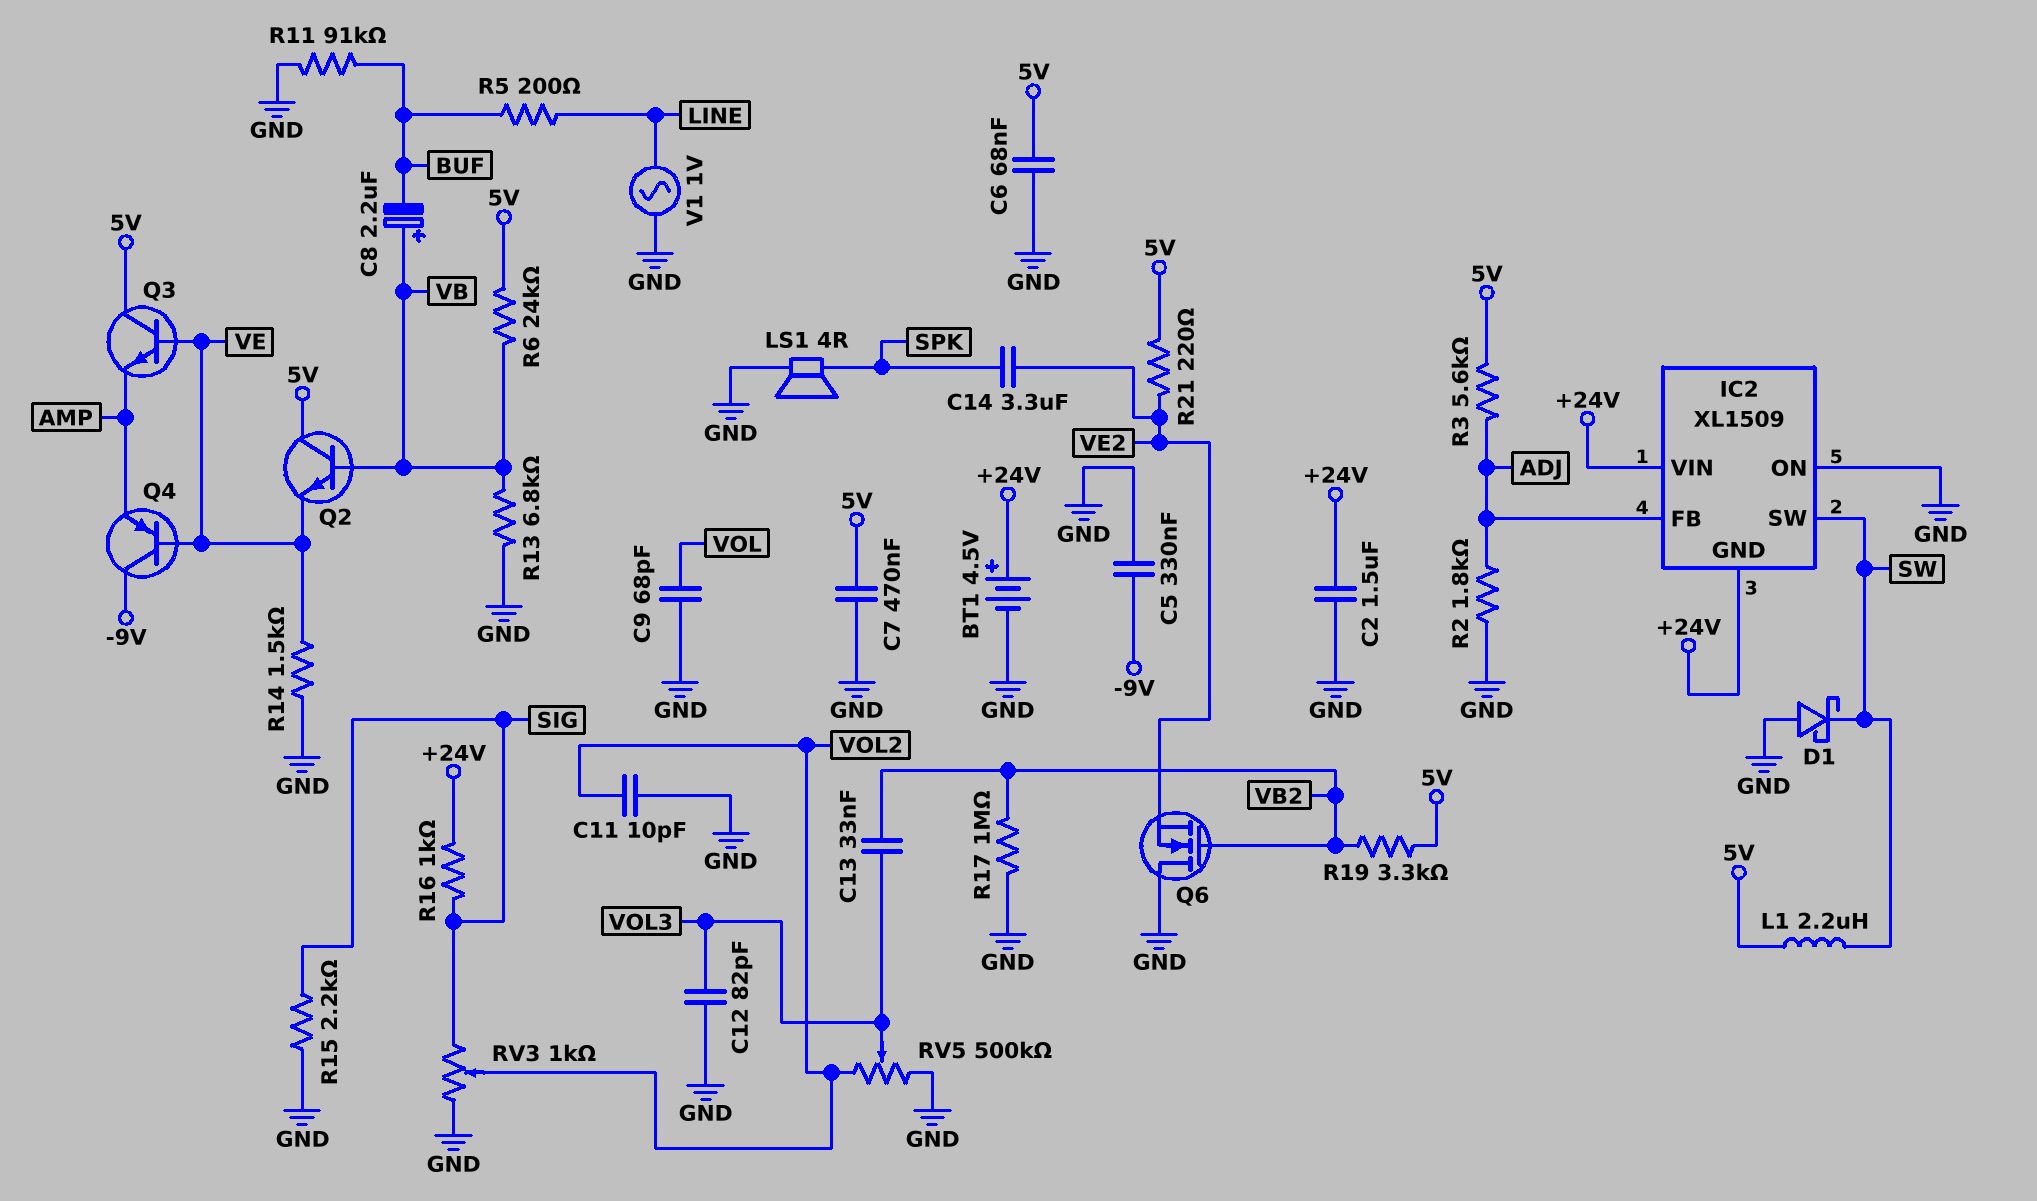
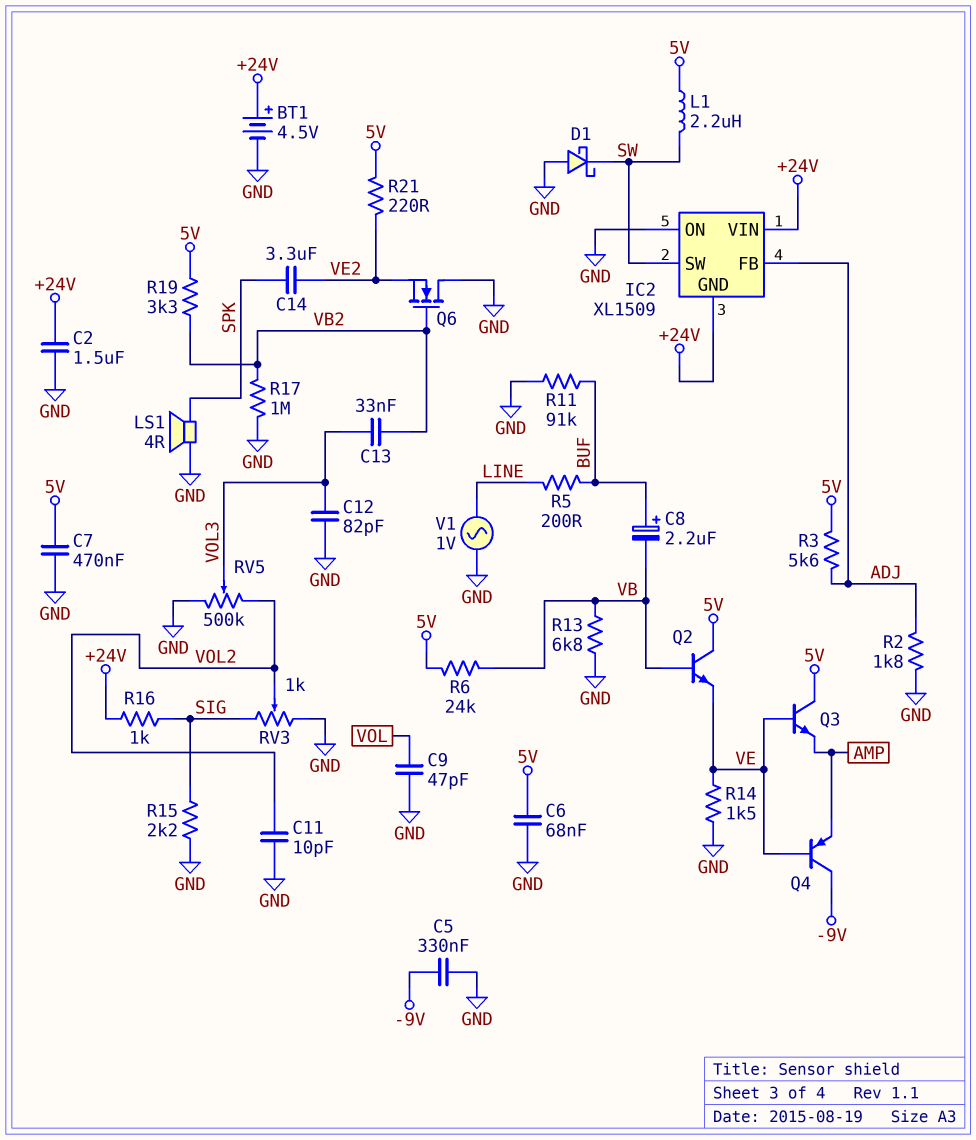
C8: 2.2uF (plus VB, minus BUF) -> 2.2uF (plus BUF, minus VB)
C9: 68pF (GND, VOL) -> 47pF (GND, VOL)

